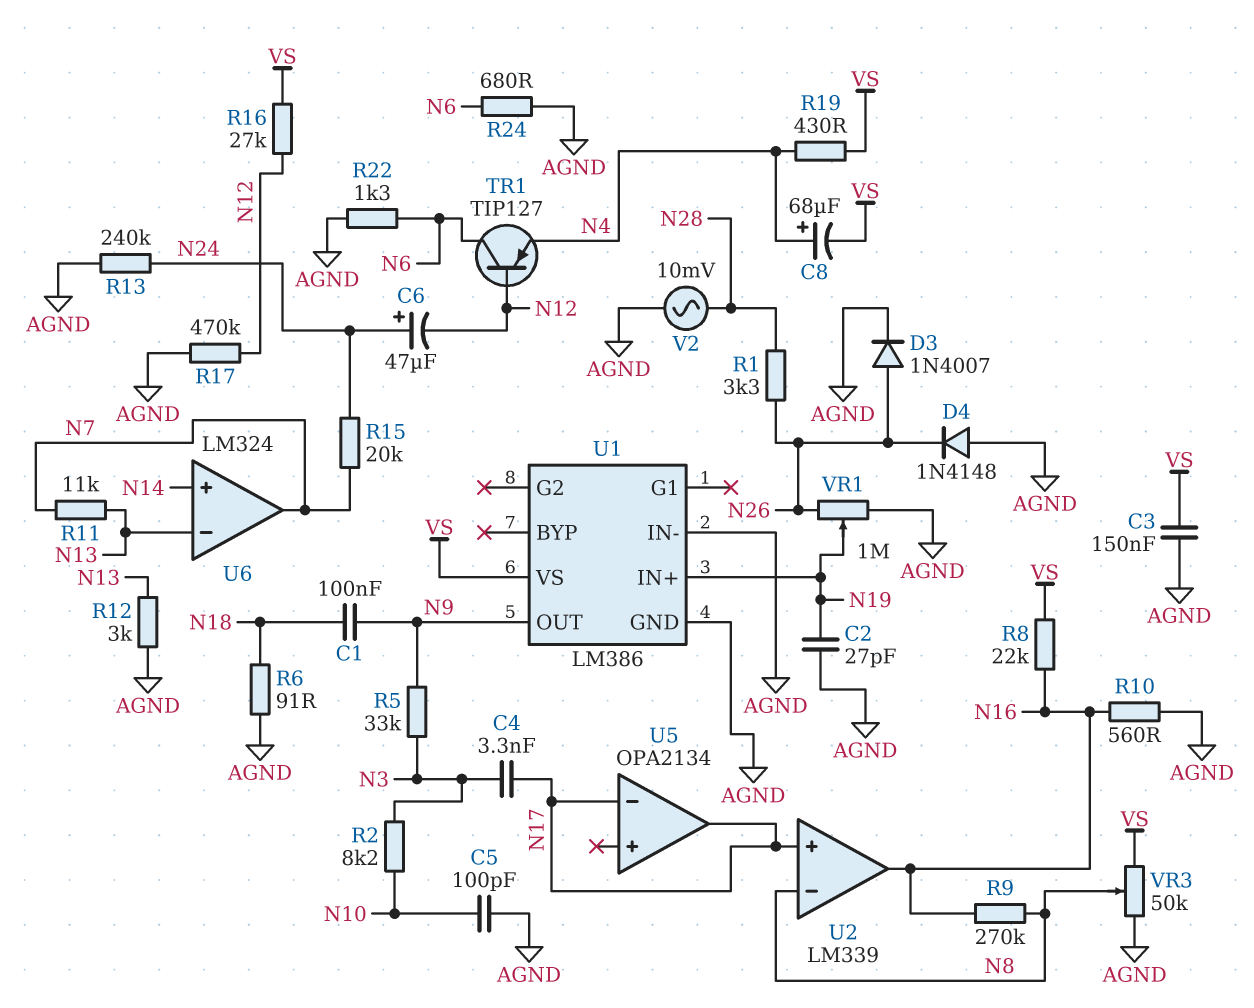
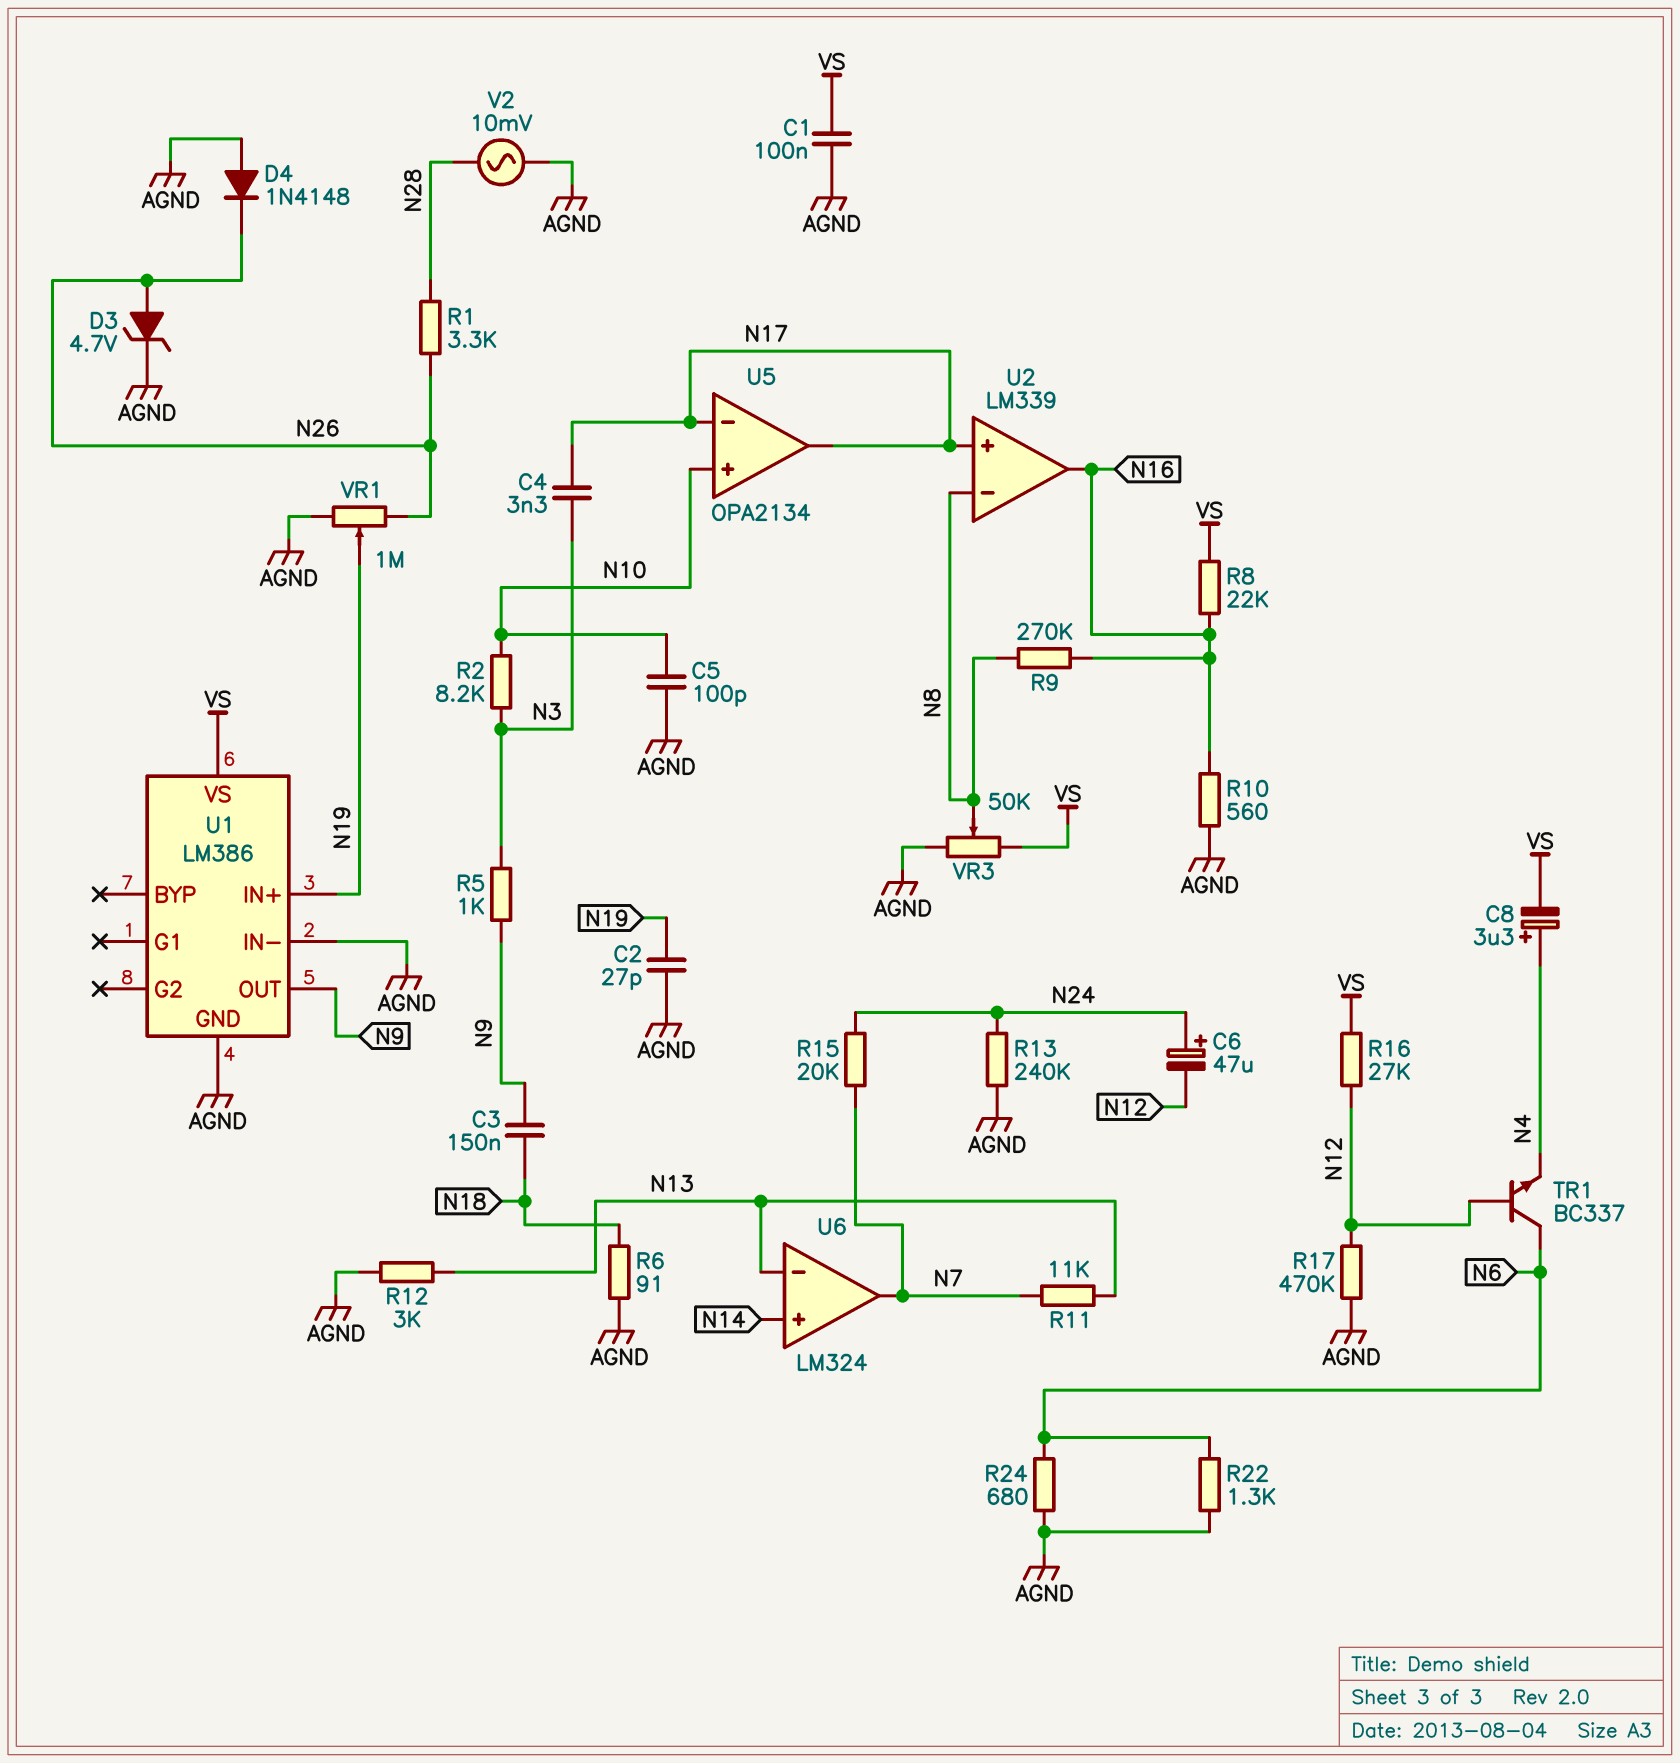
C1: 100nF (N9, N18) -> 100nF (AGND, VS)
C3: 150nF (AGND, VS) -> 150nF (N9, N18)
C8: 68uF (plus N4, minus VS) -> 3.3uF (plus N4, minus VS)
D3: diode 1N4007 (A N26, K AGND) -> zener 4.7V (A N26, K AGND)
R5: 33k (N3, N9) -> 1k (N3, N9)
R19: 430 (N4, VS) -> none
TR1: PNP TIP127 (B N12, C N6, E N4) -> NPN BC337 (B N12, C N6, E N4)
U5 pin in+: none -> N10

